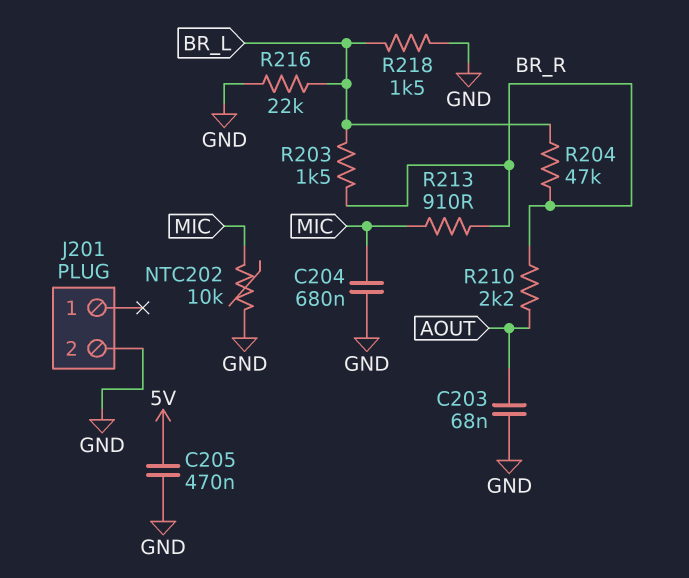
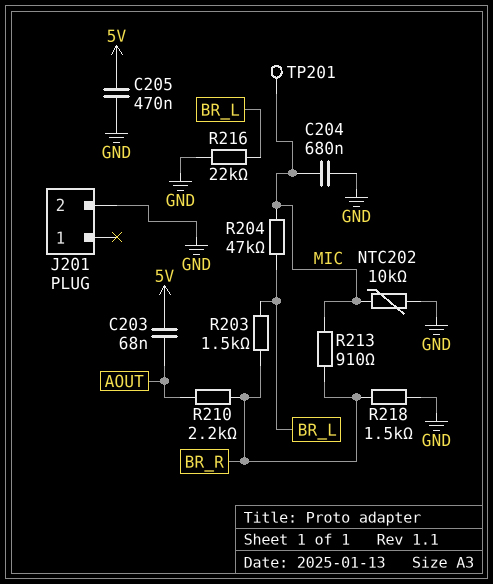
C203: 68nF (AOUT, GND) -> 68nF (5V, AOUT)
R204: 47k (BR_L, BR_R) -> 47k (BR_L, MIC)
R218: 1.5k (BR_L, GND) -> 1.5k (BR_R, GND)
TP201: none -> test point (MIC)

